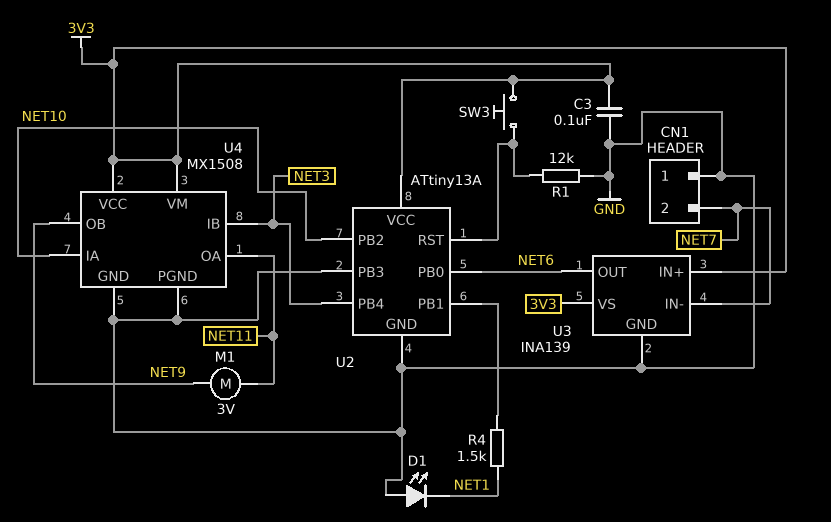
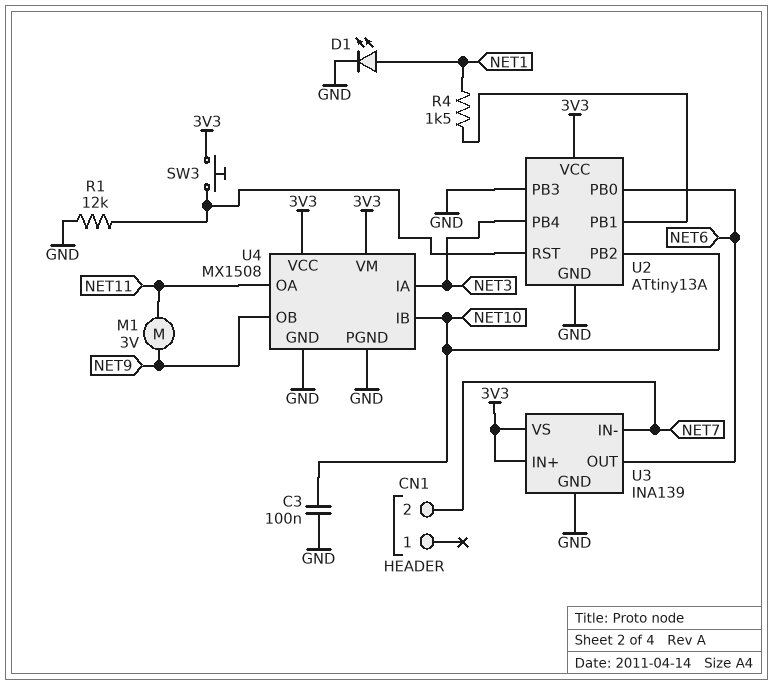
C3: 100nF (3V3, GND) -> 100nF (GND, NET10)
CN1 pin 1: GND -> none
D1: LED (A GND, K NET1) -> LED (A NET1, K GND)
U4 pin IA: NET10 -> NET3
U4 pin IB: NET3 -> NET10

